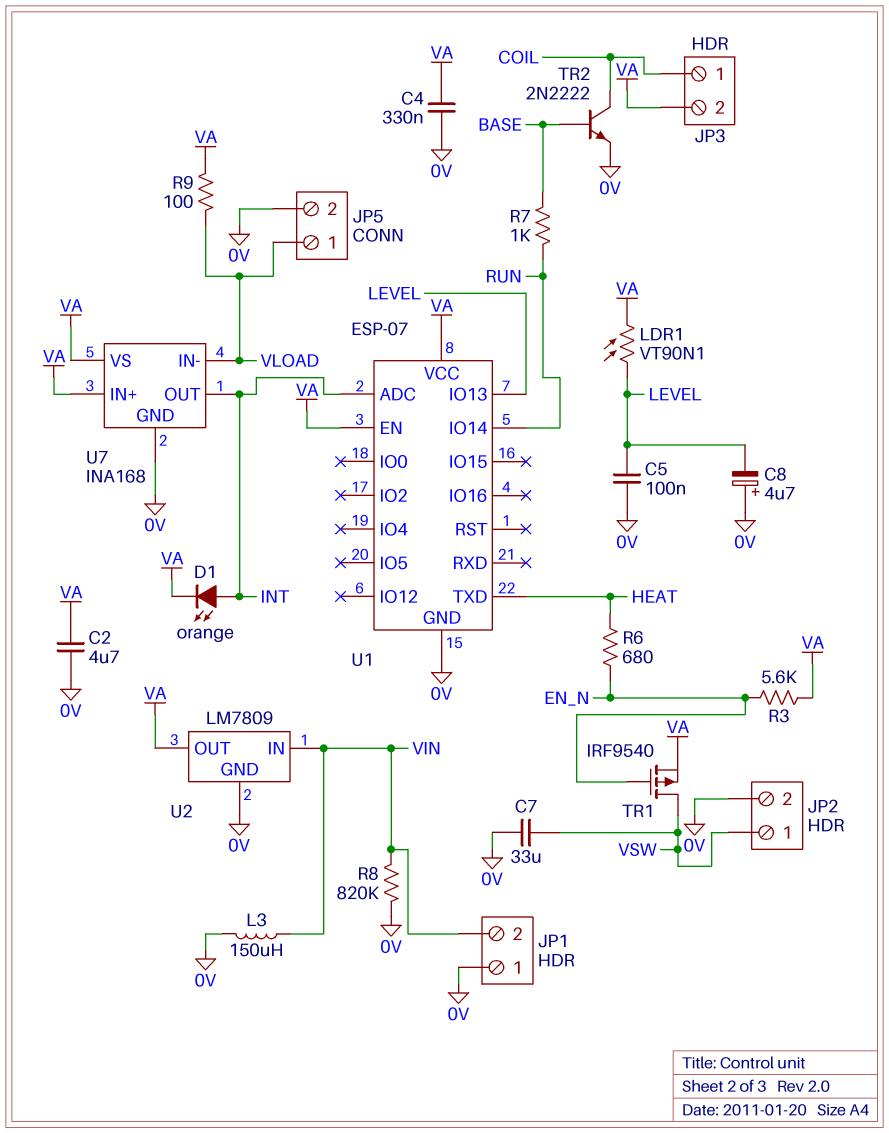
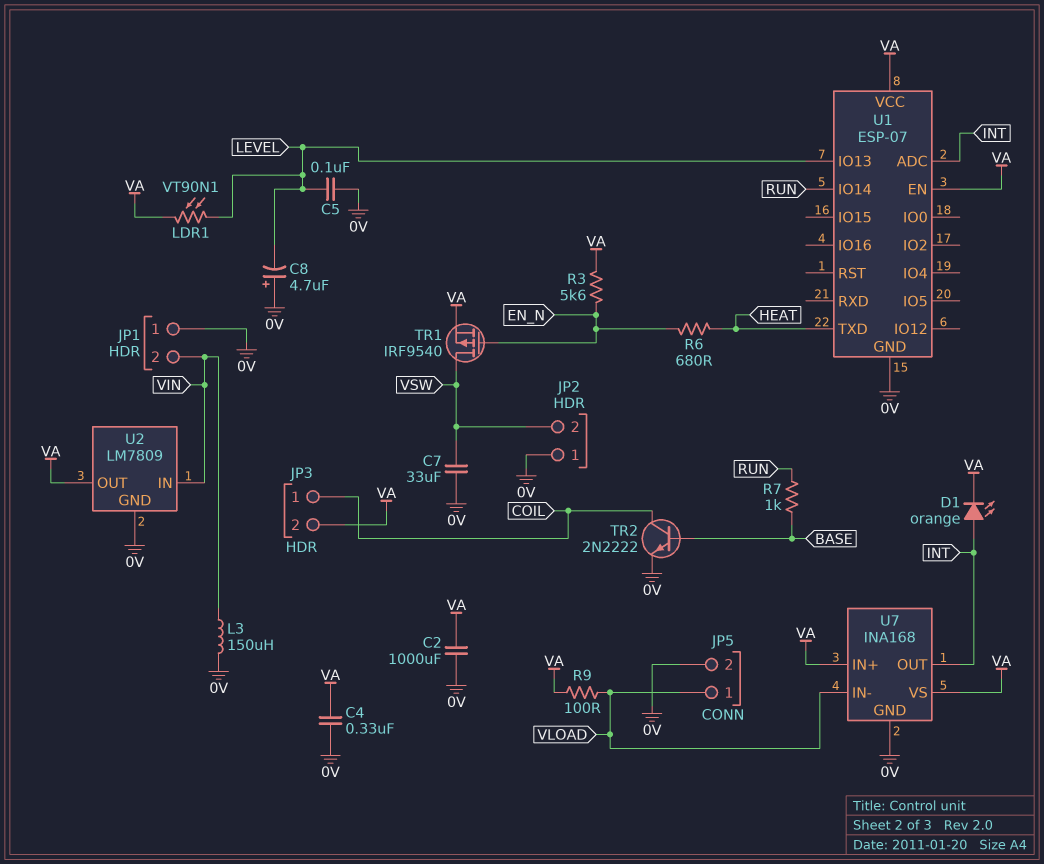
C2: 4.7uF (0V, VA) -> 1000uF (0V, VA)
JP2 pin 1: VSW -> 0V
JP2 pin 2: 0V -> VSW
R8: 820k (0V, VIN) -> none

